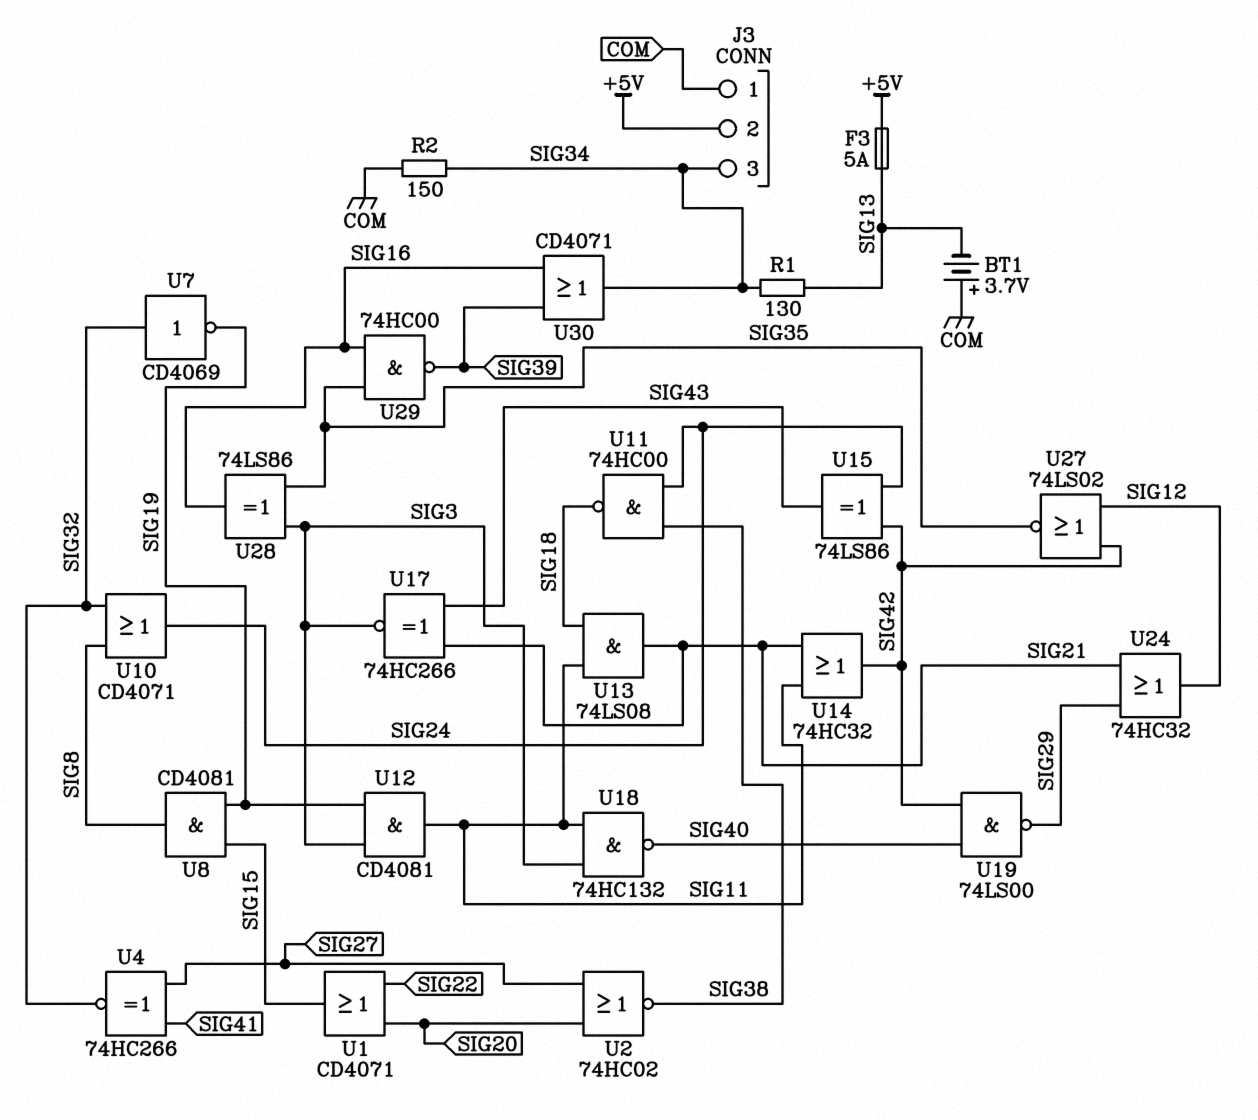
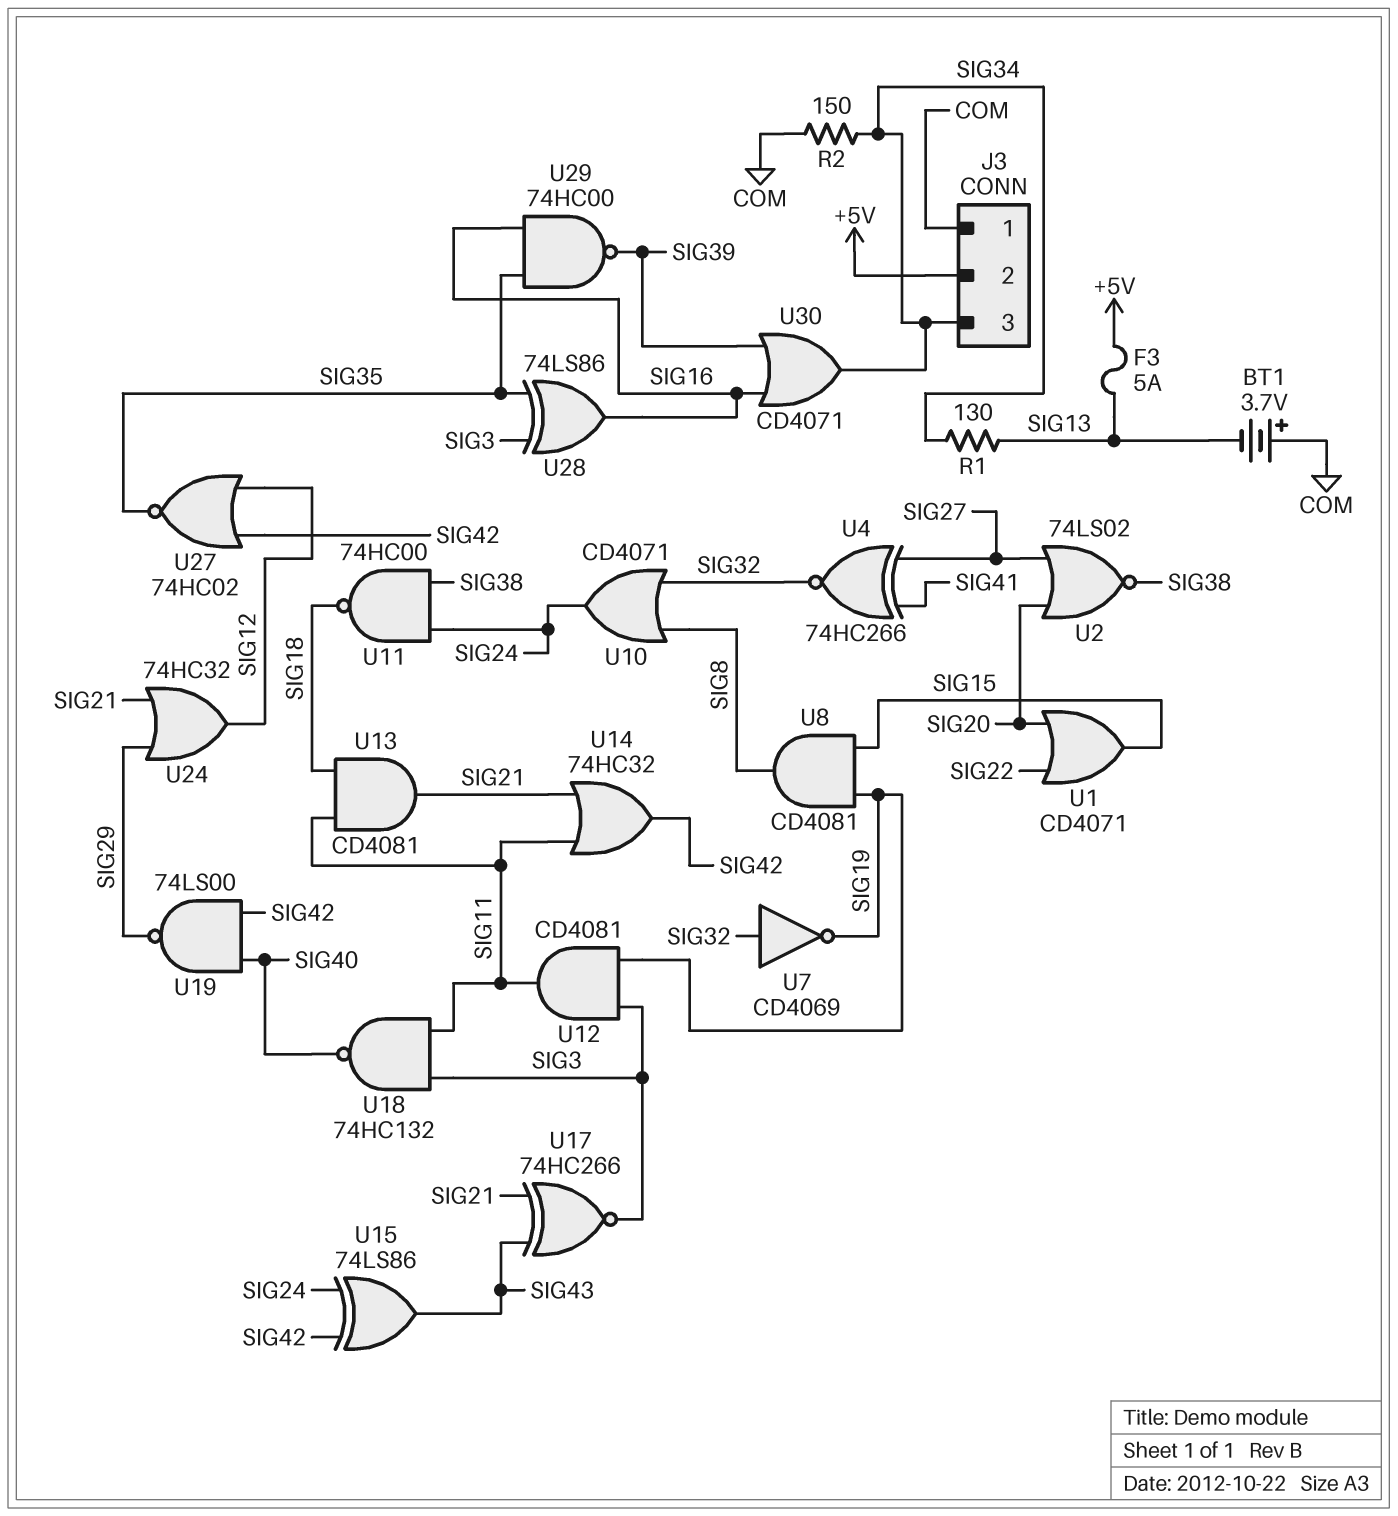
U2: NOR 74HC02 (in SIG20, in SIG27, out SIG38) -> NOR 74LS02 (in SIG20, in SIG27, out SIG38)
U13: AND 74LS08 (in SIG11, in SIG18, out SIG21) -> AND CD4081 (in SIG11, in SIG18, out SIG21)
U27: NOR 74LS02 (in SIG12, in SIG42, out SIG35) -> NOR 74HC02 (in SIG12, in SIG42, out SIG35)

